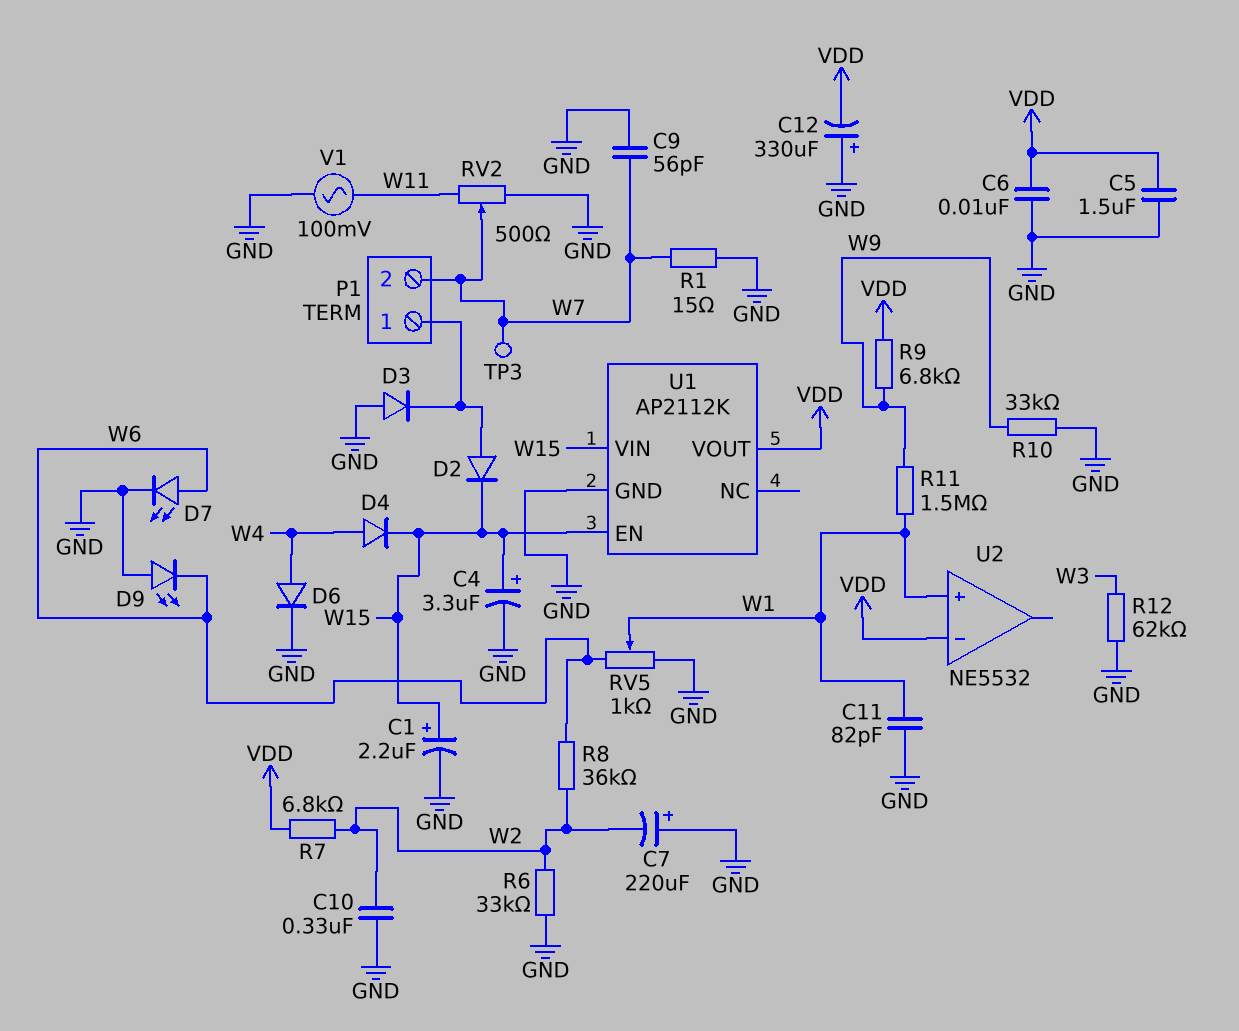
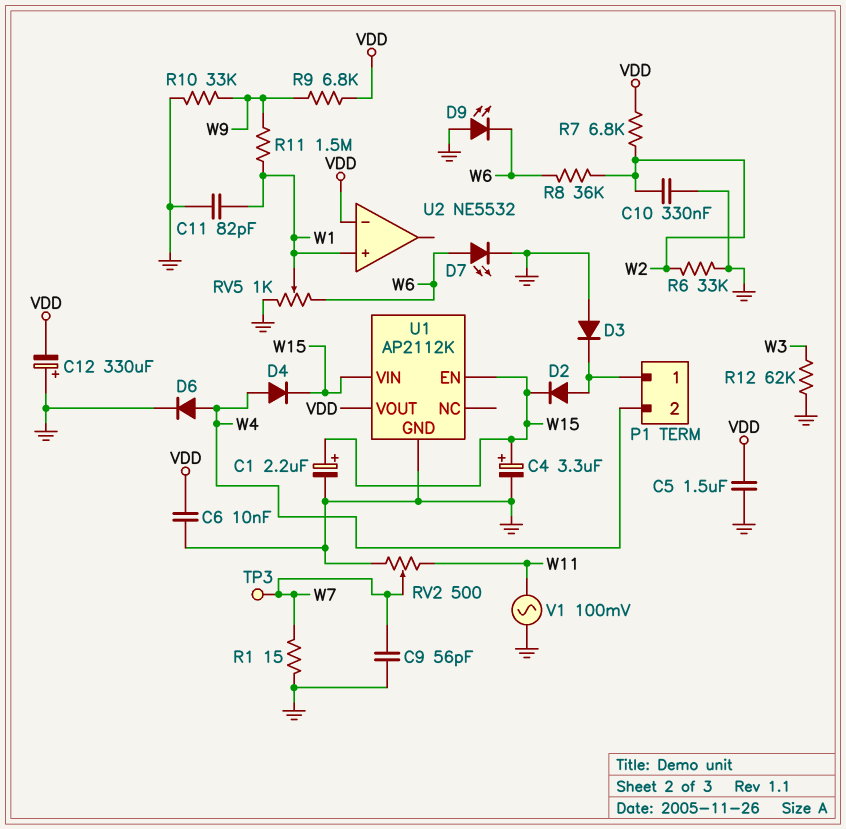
C7: 220uF (plus GND, minus W2) -> none
P1 pin 2: W7 -> W4

